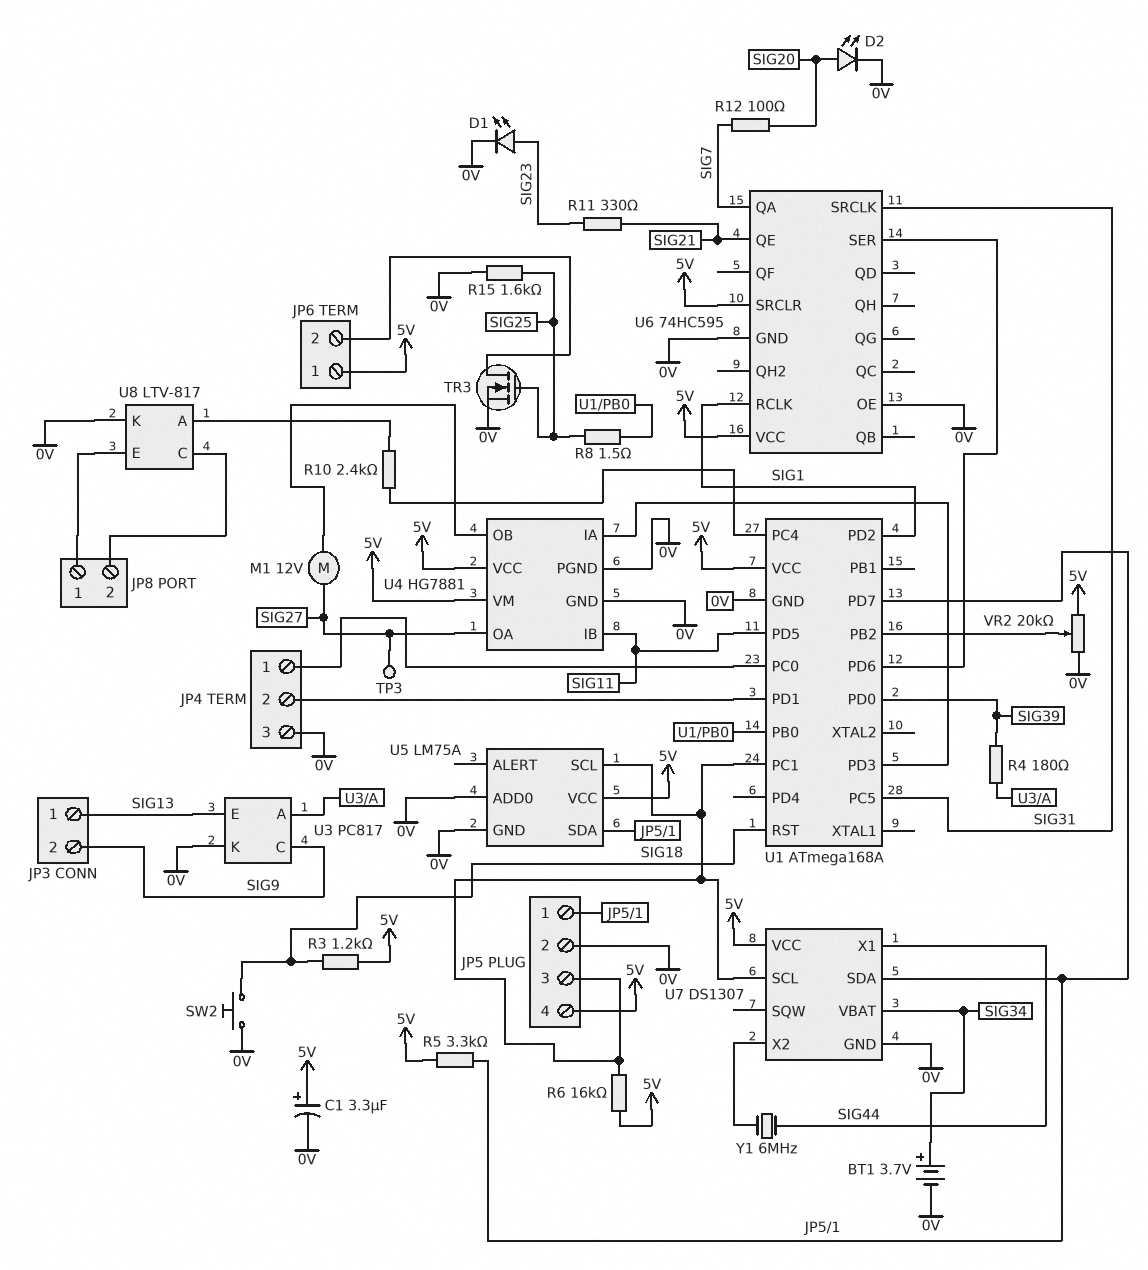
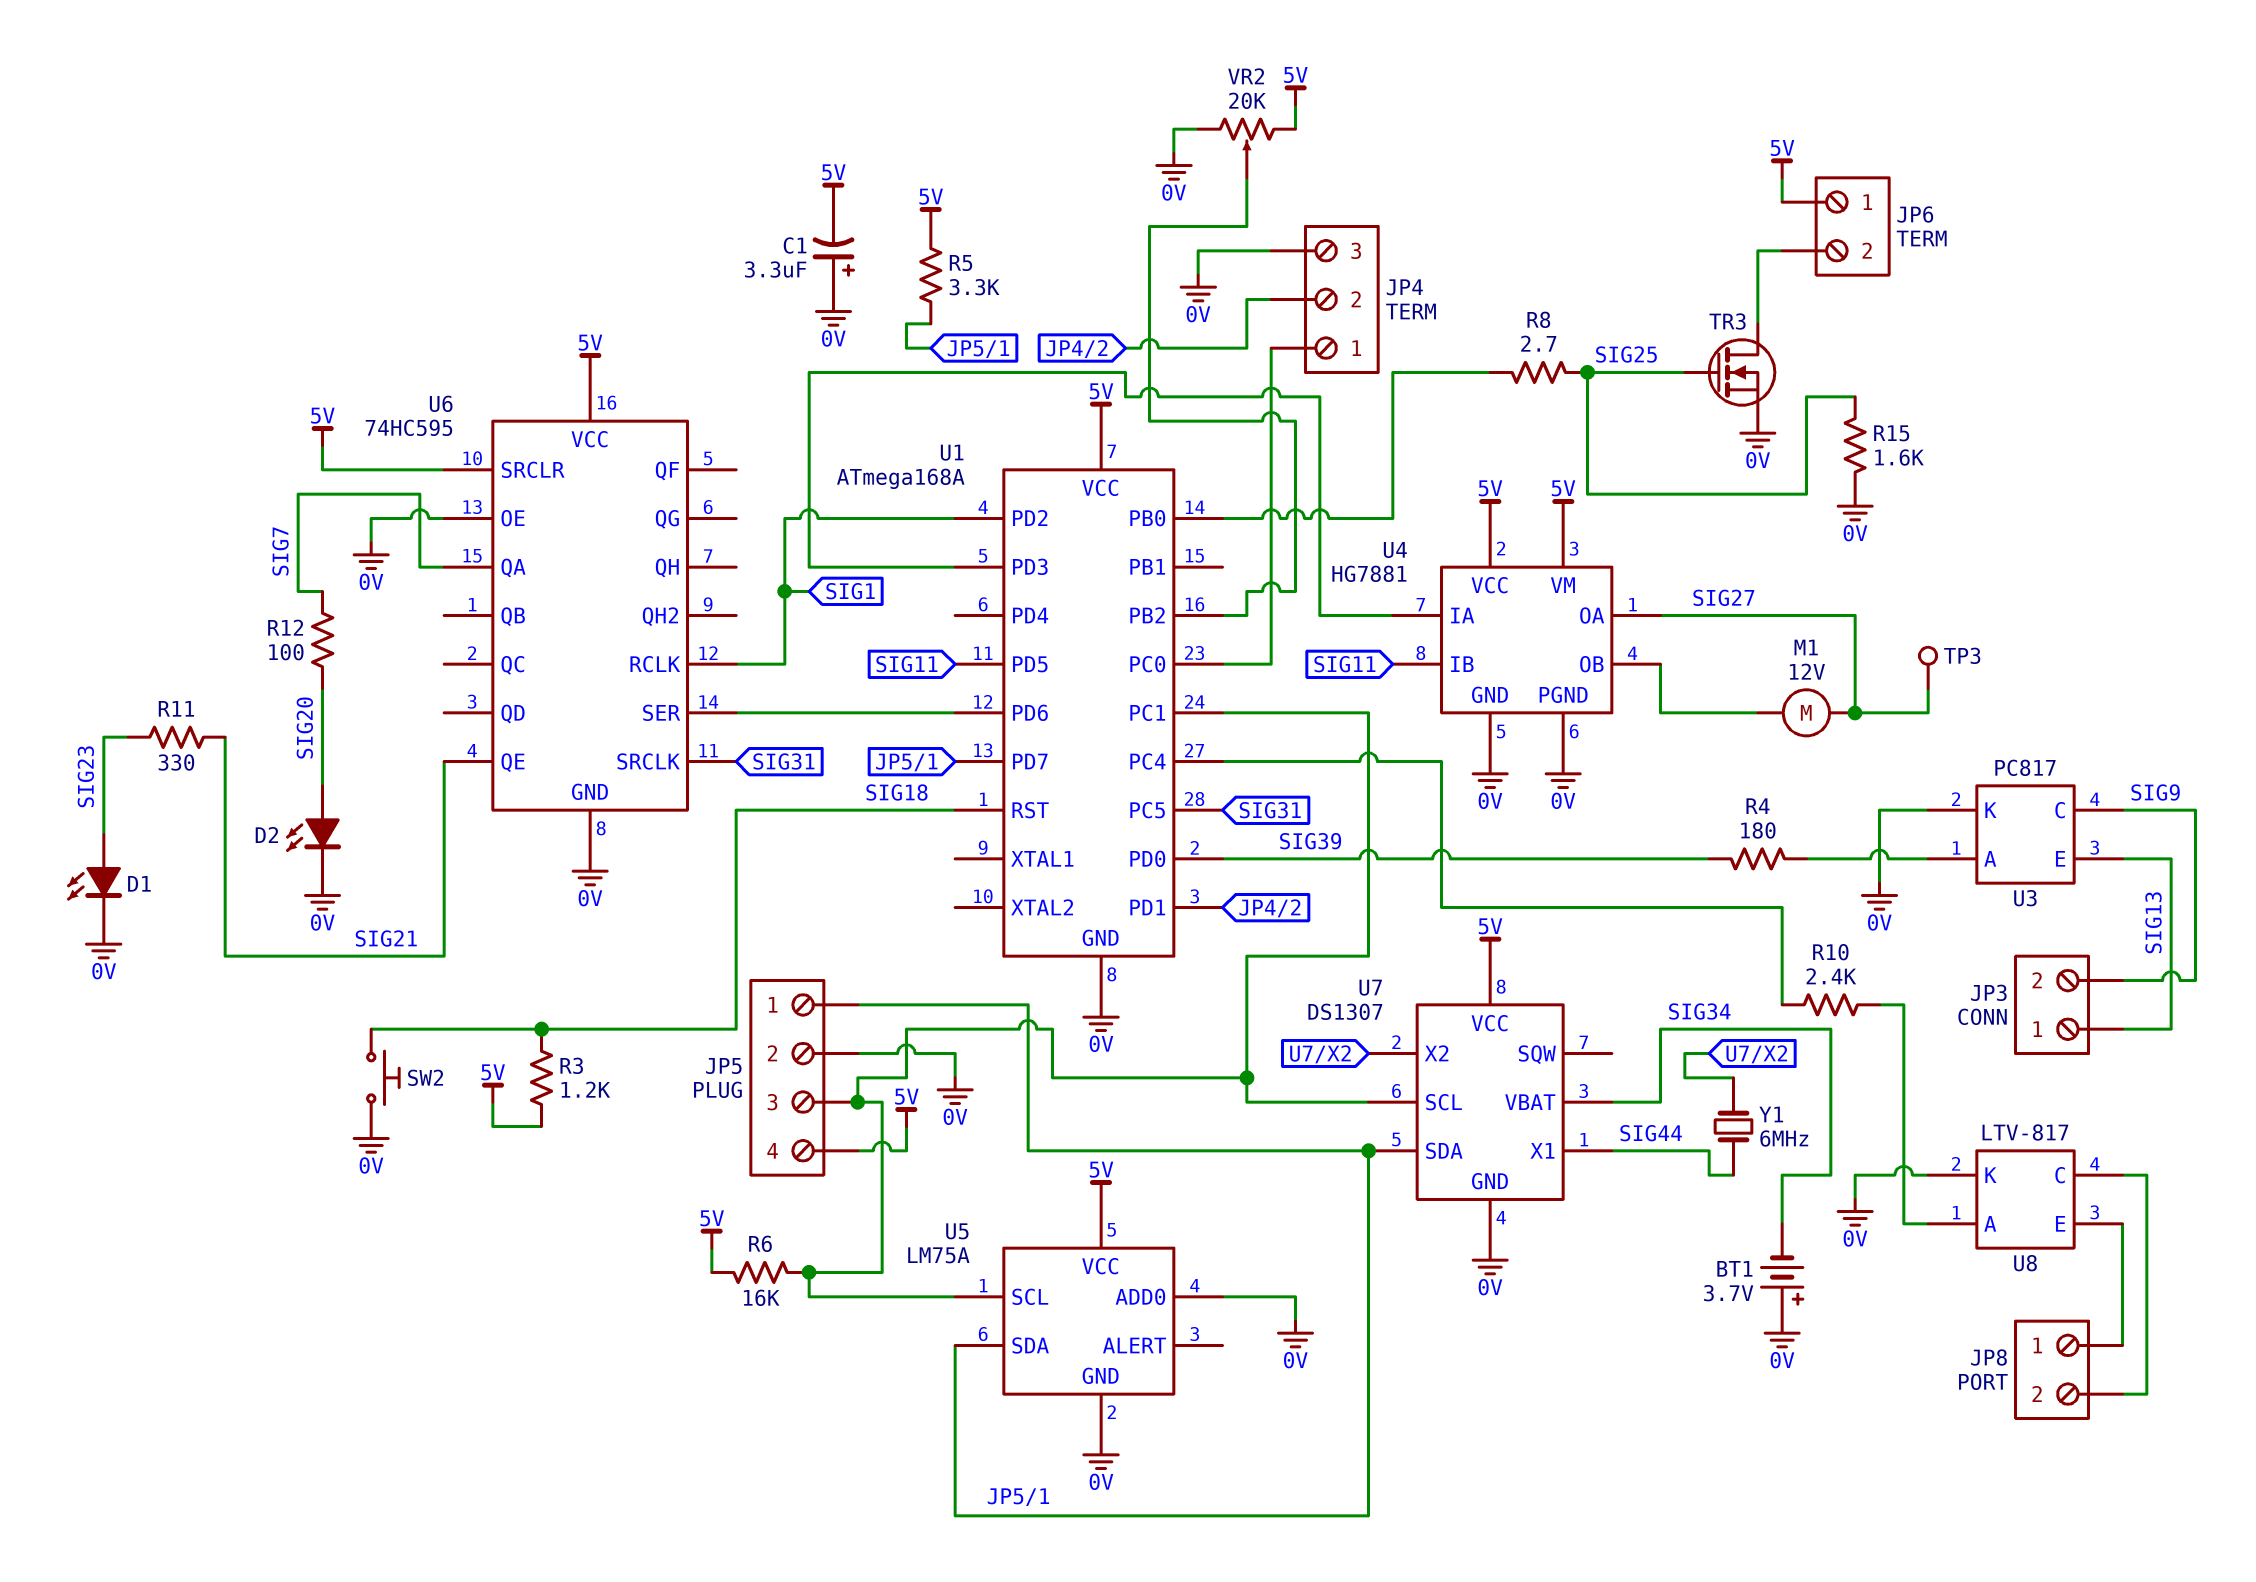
BT1: 3.7V (plus SIG34, minus 0V) -> 3.7V (plus 0V, minus SIG34)
C1: 3.3uF (plus 5V, minus 0V) -> 3.3uF (plus 0V, minus 5V)
R8: 1.5 (SIG25, U1/PB0) -> 2.7 (SIG25, U1/PB0)

